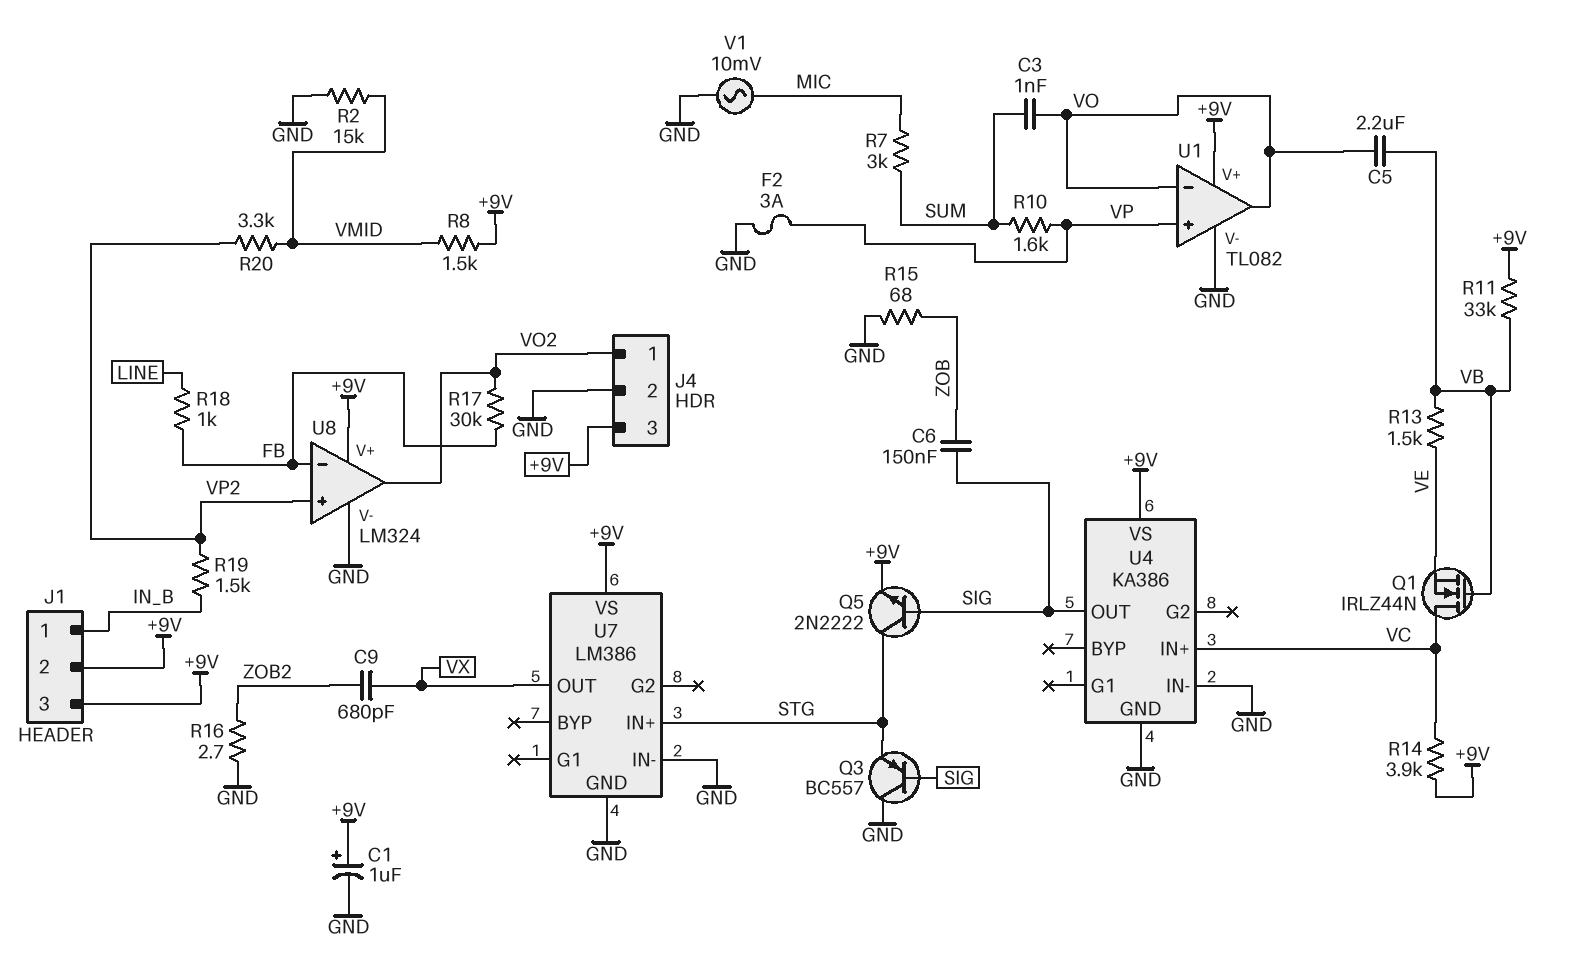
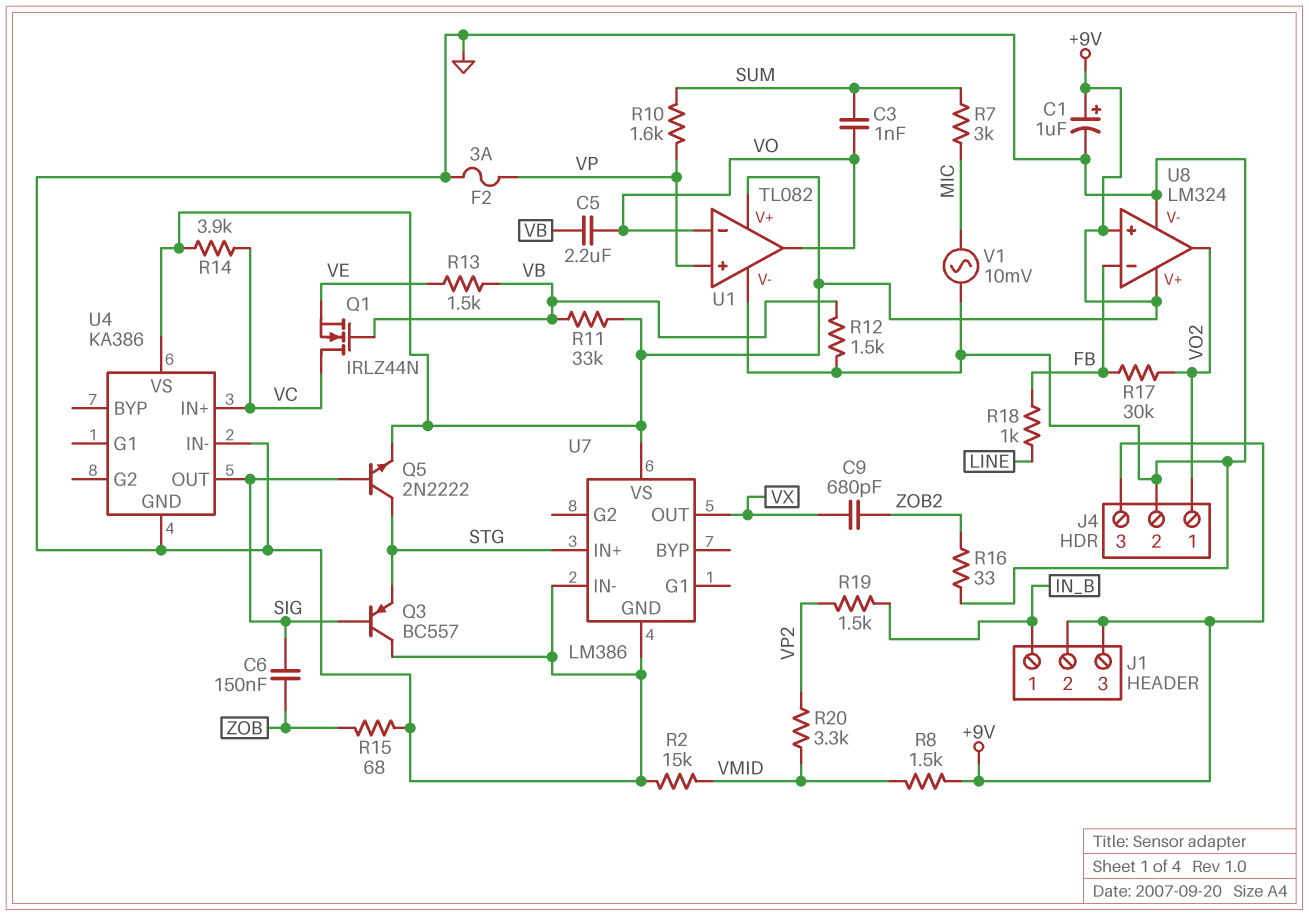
R12: none -> 1.5k (GND, VB)
R16: 2.7 (GND, ZOB2) -> 33 (GND, ZOB2)
U8 pin in+: VP2 -> +9V

